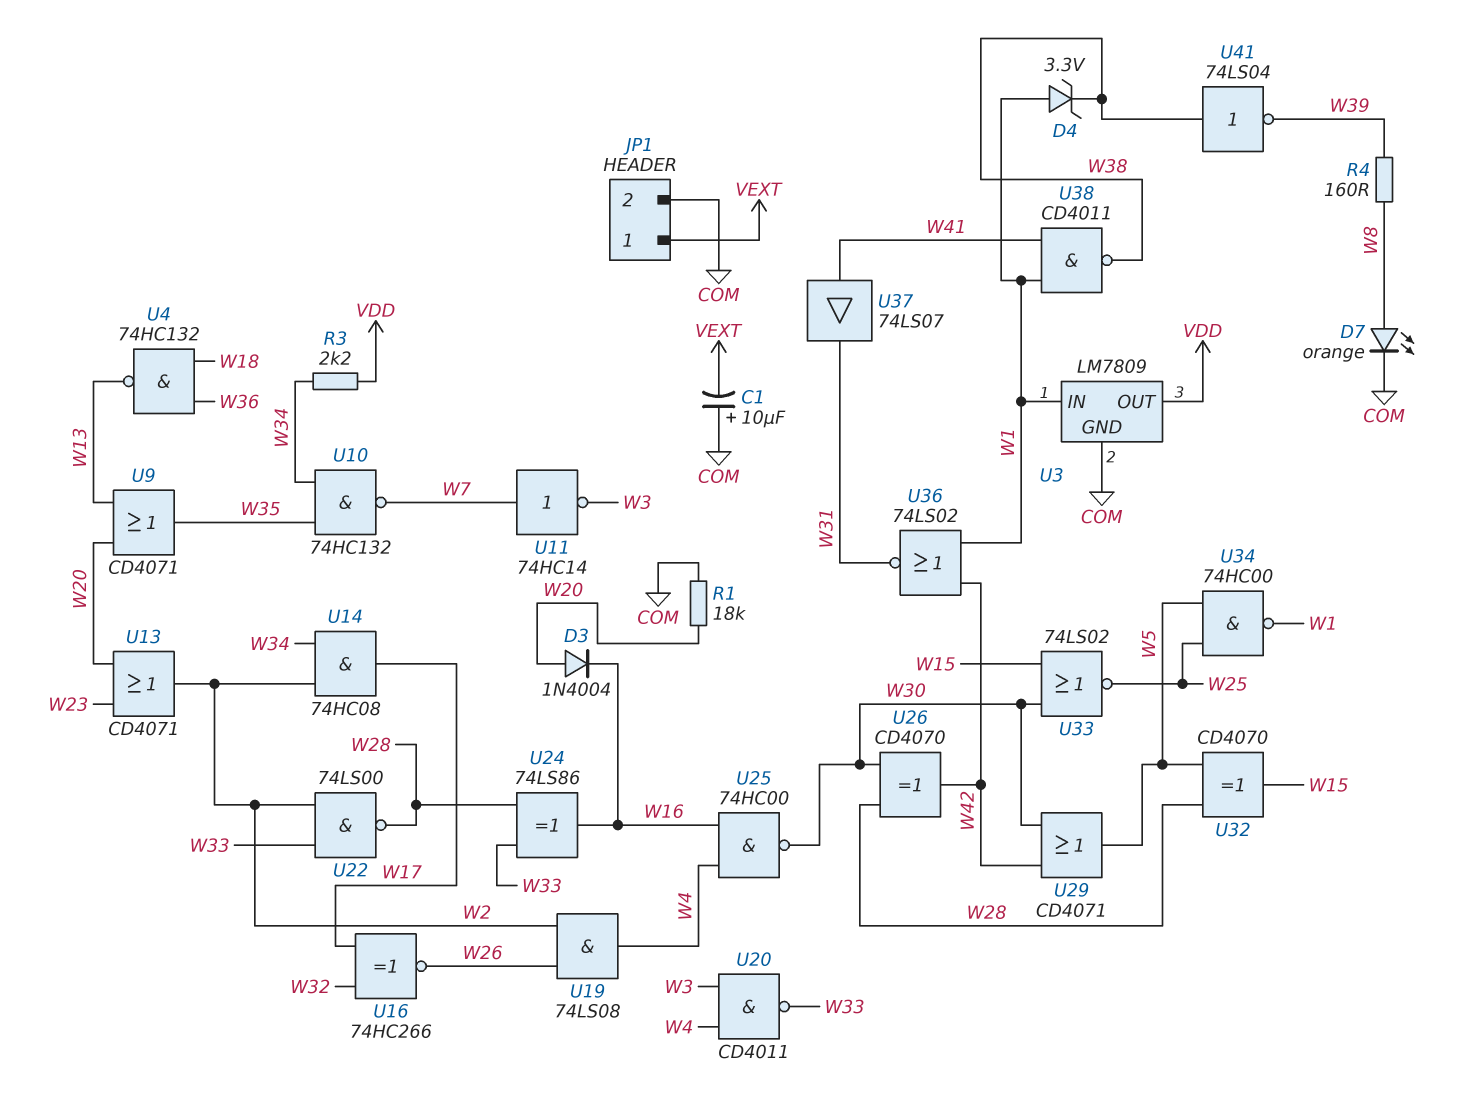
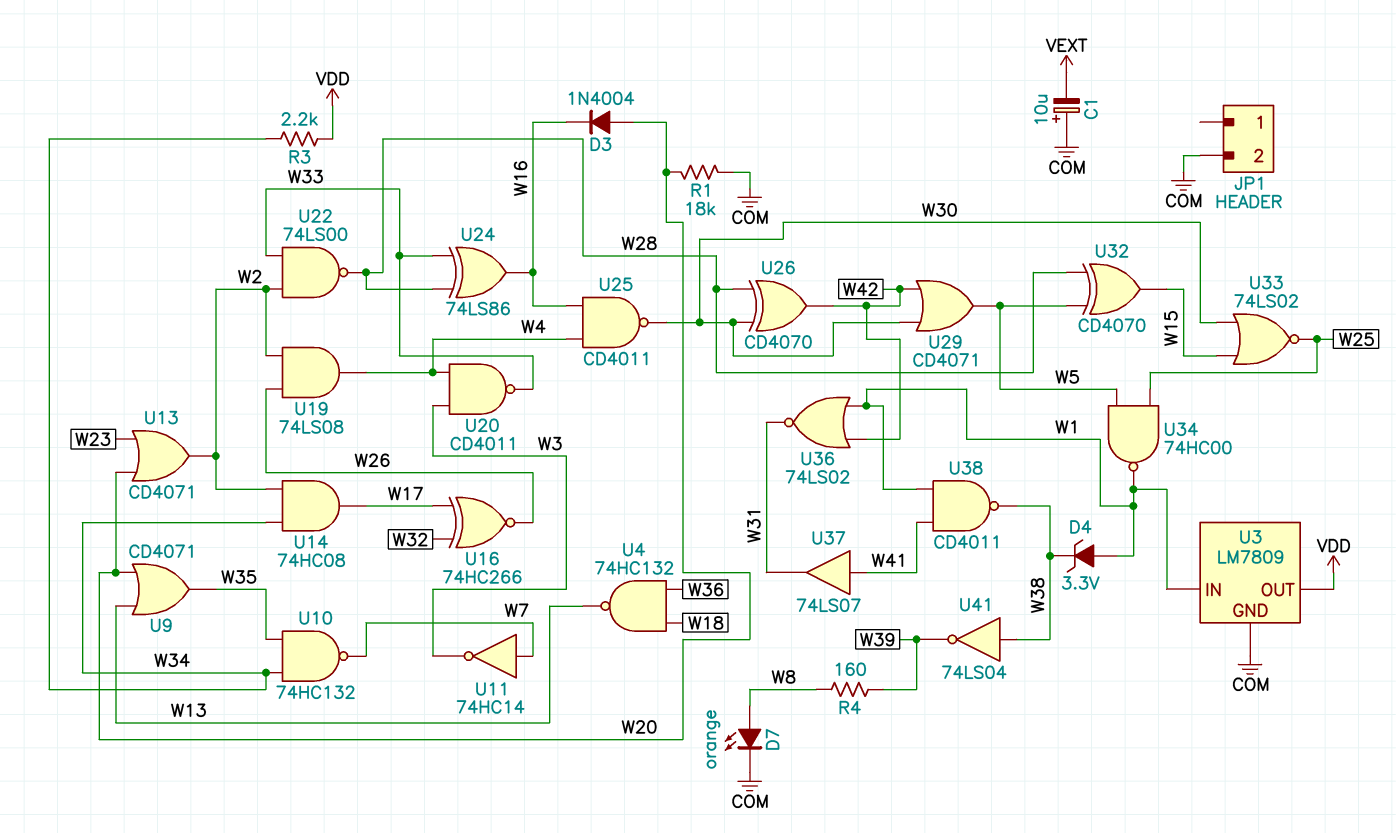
JP1 pin 1: VEXT -> none
U25: NAND 74HC00 (in W4, in W16, out W30) -> NAND CD4011 (in W4, in W16, out W30)

